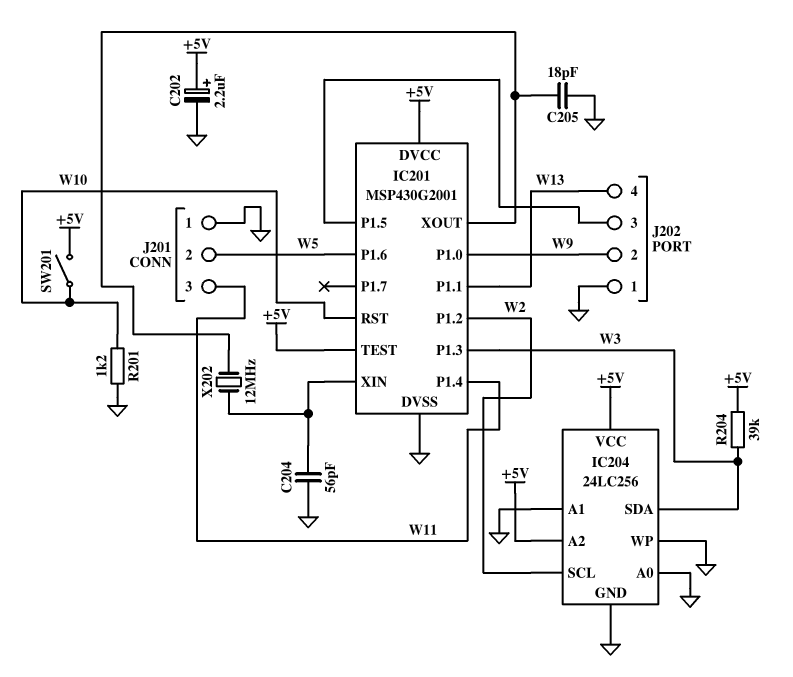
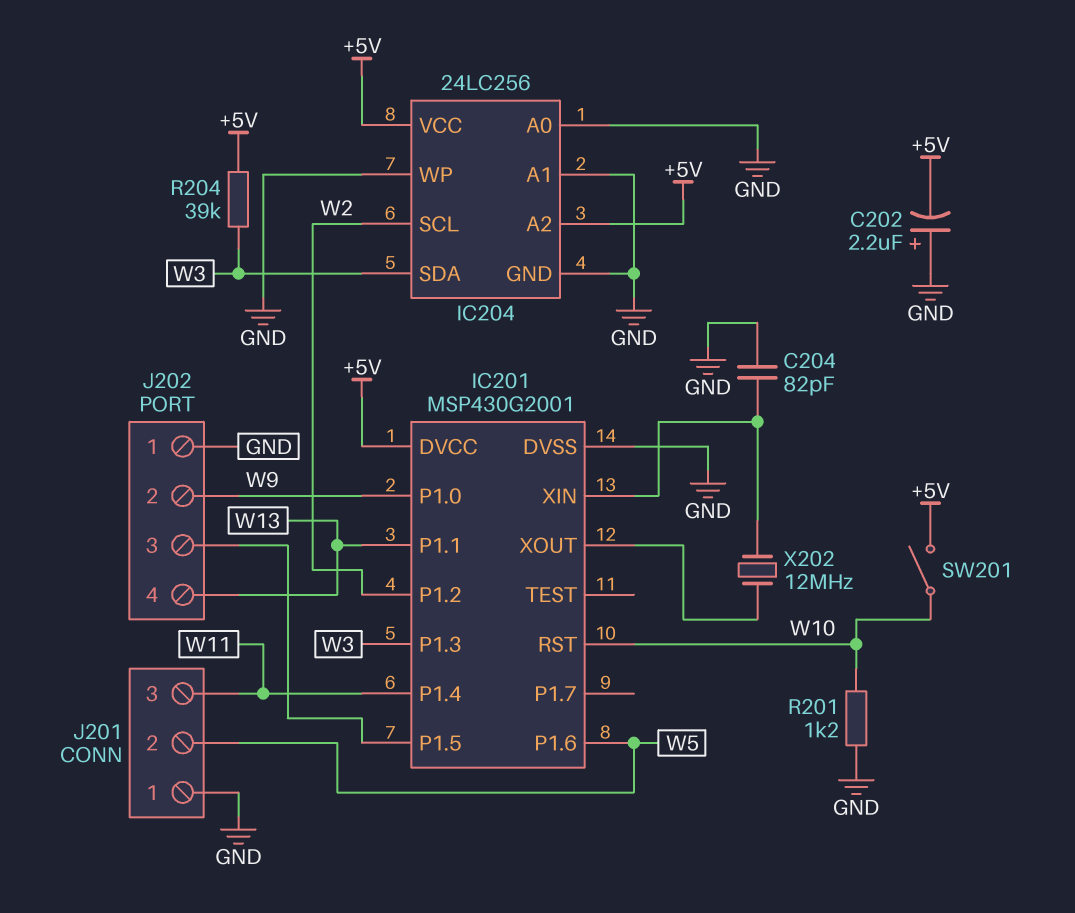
C202: 2.2uF (plus +5V, minus GND) -> 2.2uF (plus GND, minus +5V)
C204: 56pF (GND, IC201/XIN) -> 82pF (GND, IC201/XIN)
C205: 18pF (GND, IC201/XOUT) -> none
IC201 pin TEST: +5V -> none

